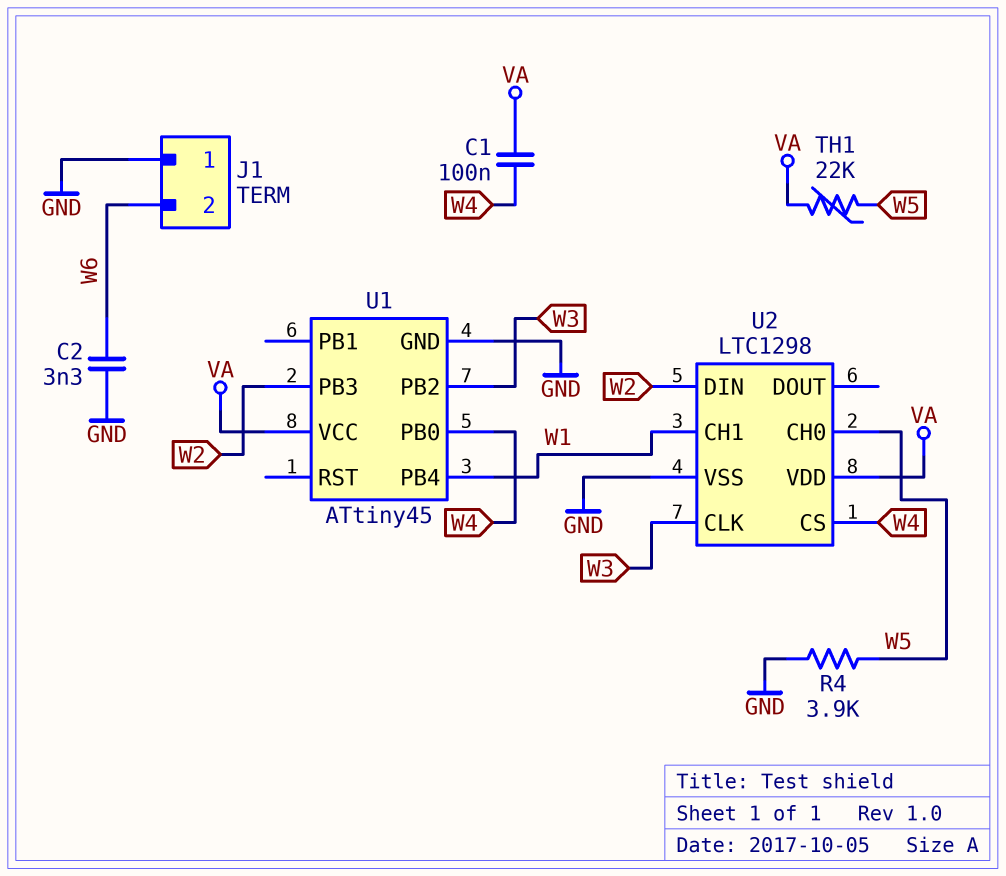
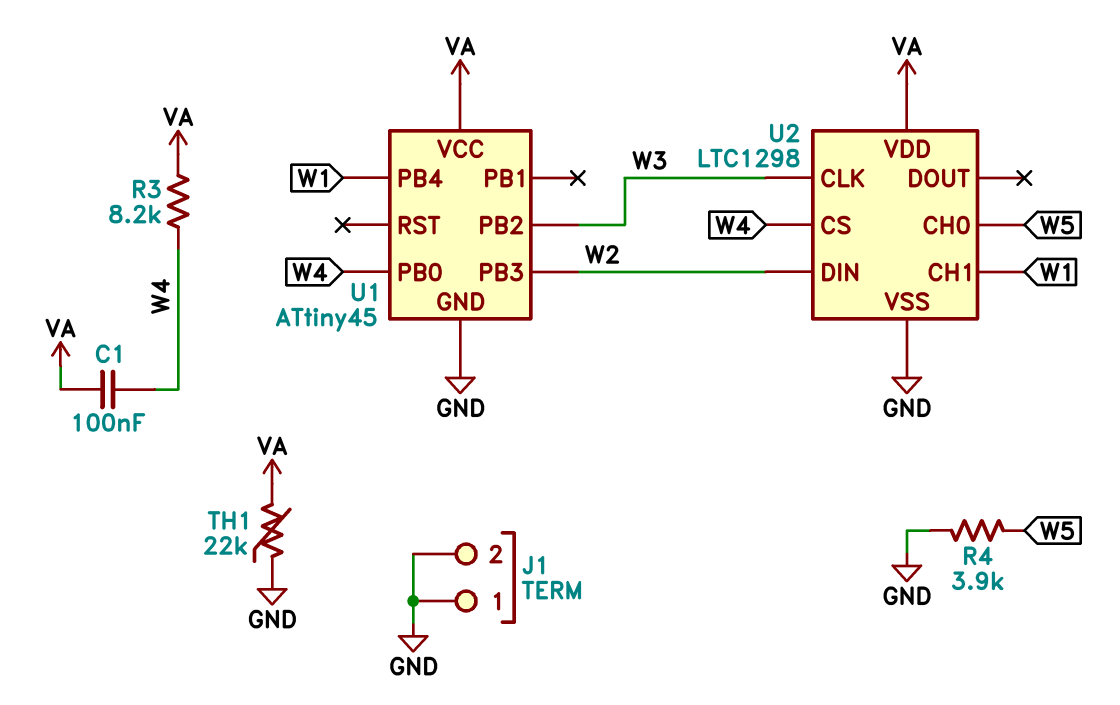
C2: 3.3nF (GND, W6) -> none
J1 pin 2: W6 -> GND
R3: none -> 8.2k (VA, W4)
TH1: 22k (VA, W5) -> 22k (GND, VA)

